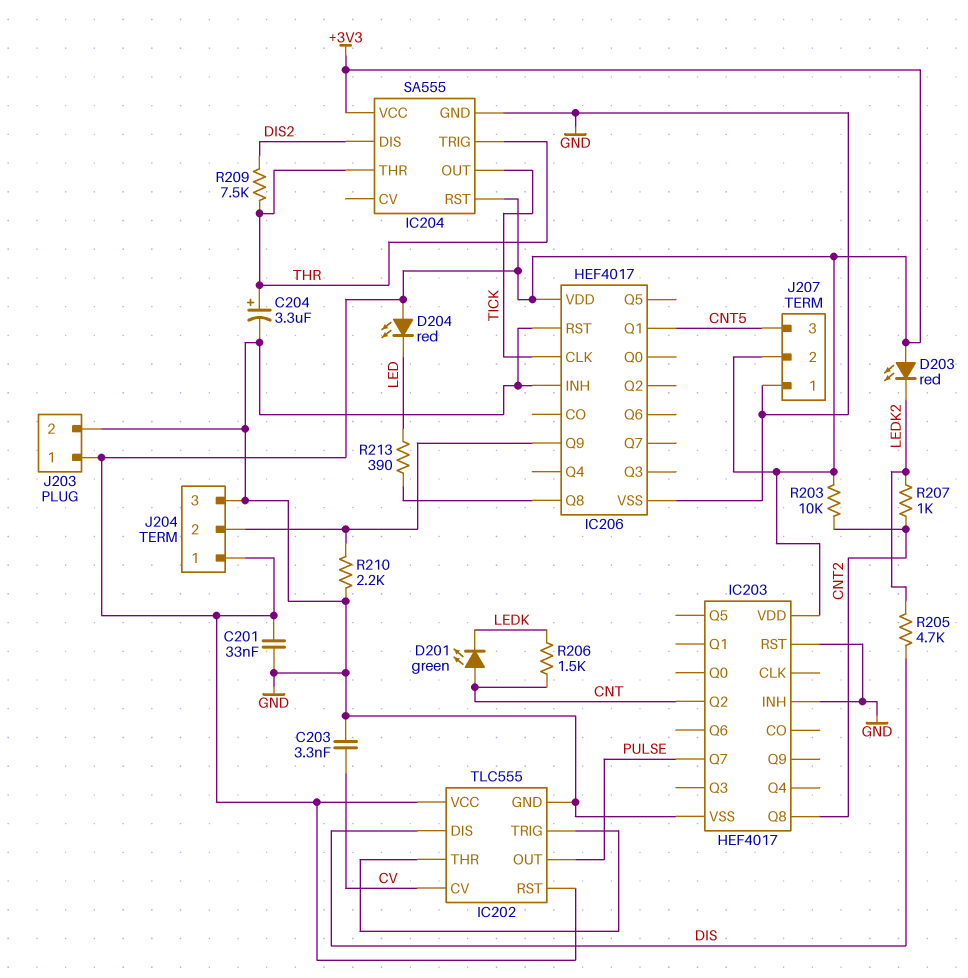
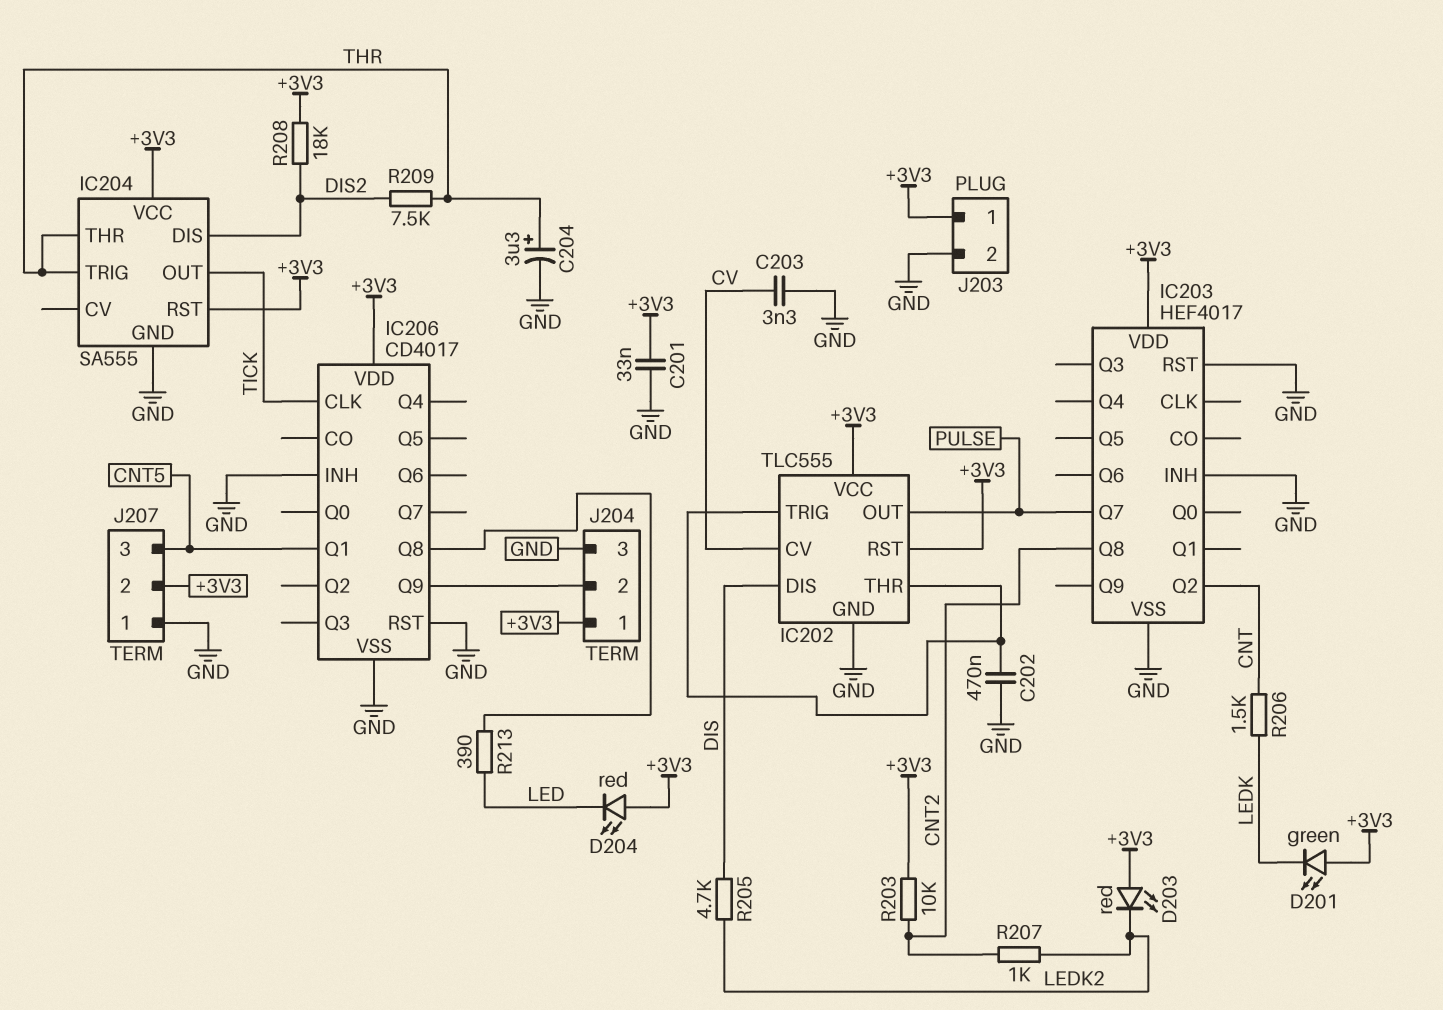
C202: none -> 470nF (GND, IC202/THR)
D201: LED green (A CNT, K LEDK) -> LED green (A +3V3, K LEDK)
IC206: HEF4017 -> CD4017
R208: none -> 18k (+3V3, DIS2)
R210: 2.2k (GND, IC206/Q9) -> none

